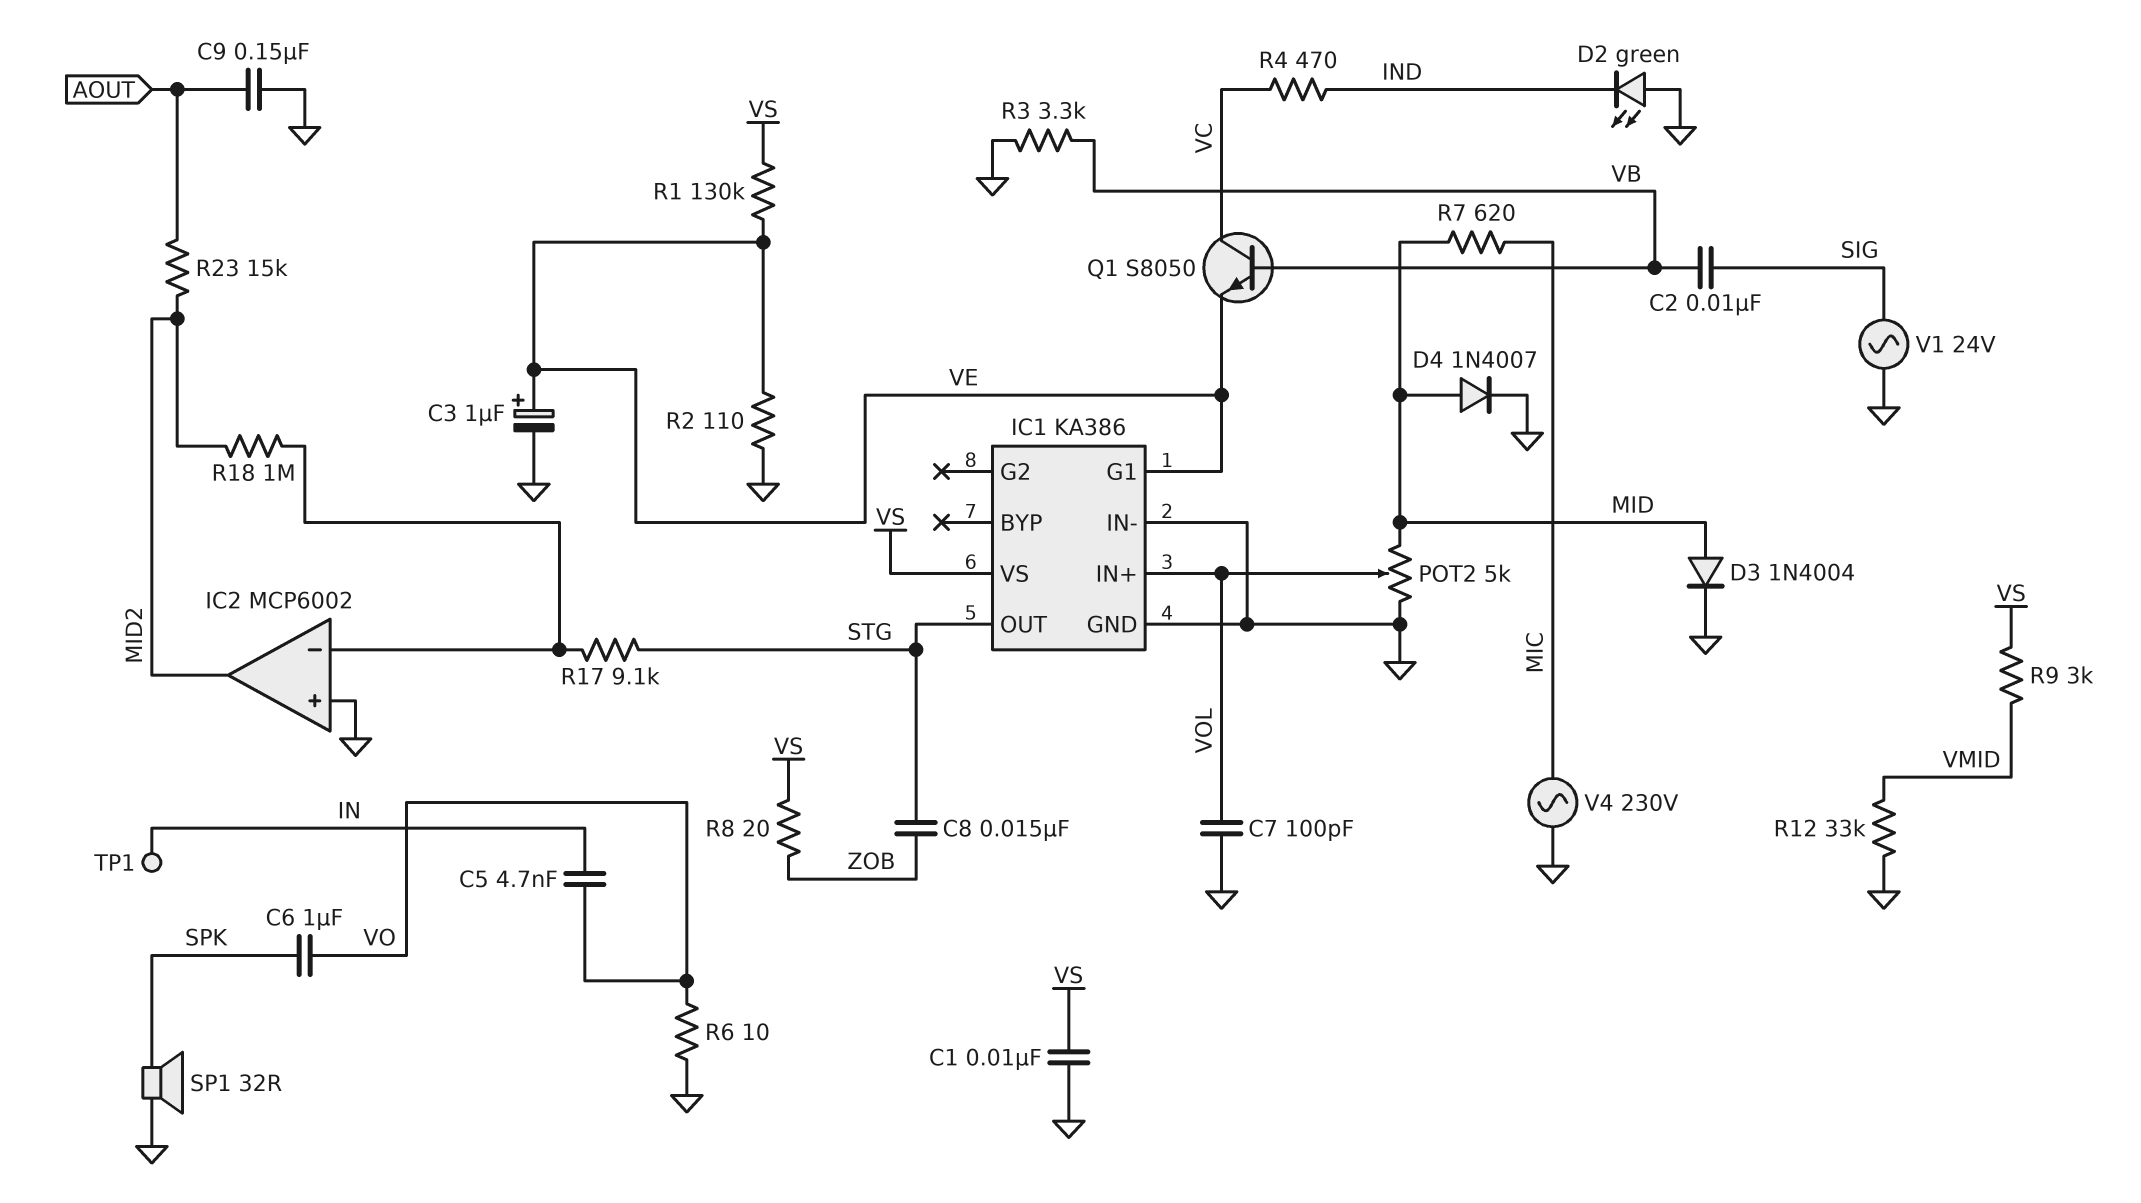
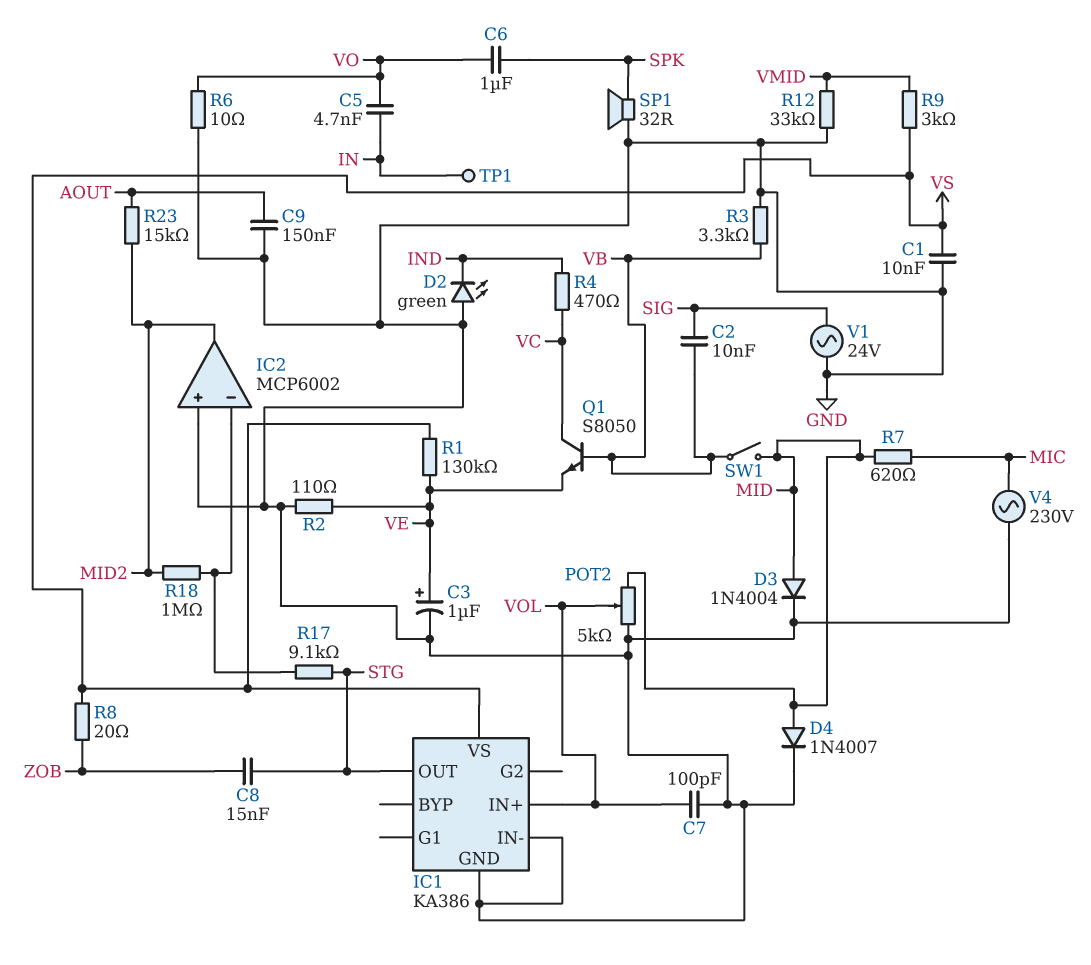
IC1 pin G1: VE -> none
SW1: none -> switch (MID, VB)

